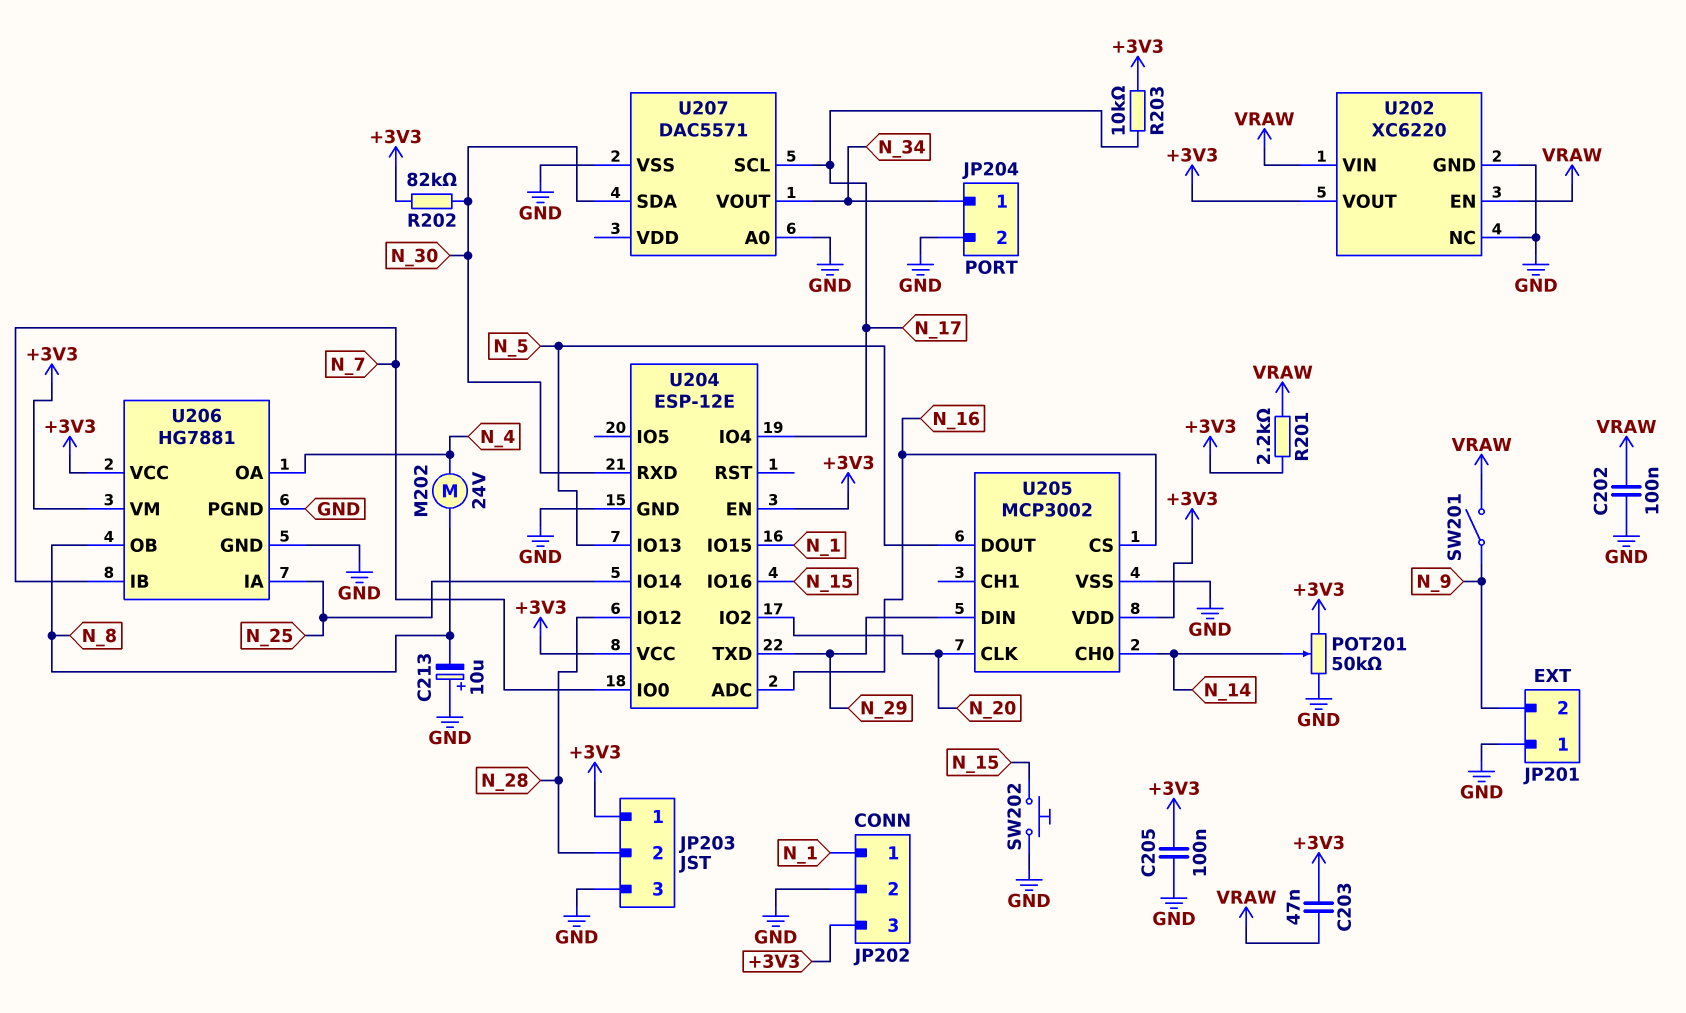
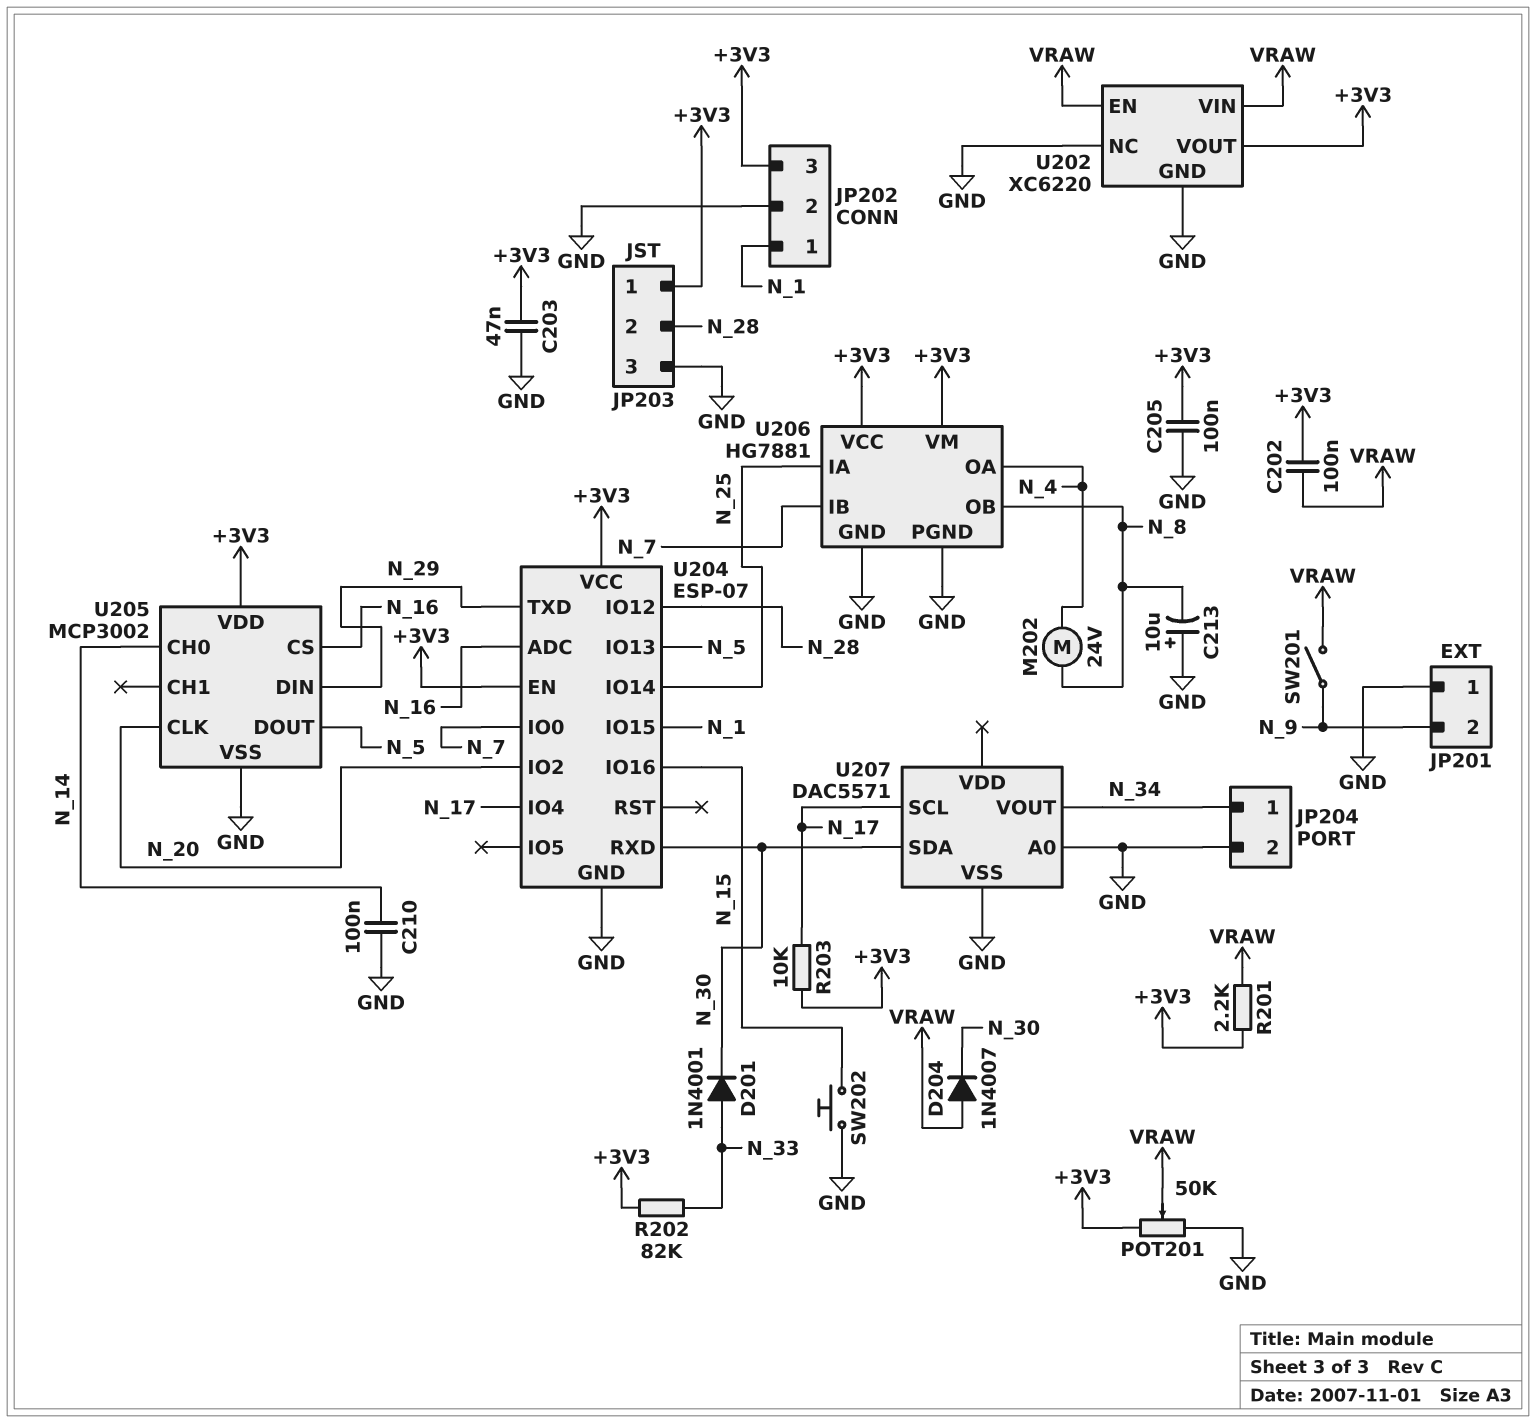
C202: 100nF (GND, VRAW) -> 100nF (+3V3, VRAW)
C203: 47nF (+3V3, VRAW) -> 47nF (+3V3, GND)
C210: none -> 100nF (GND, N_14)
D201: none -> diode 1N4001 (A N_33, K N_30)
D204: none -> diode 1N4007 (A VRAW, K N_30)
POT201: 50k (+3V3, GND, wiper N_14) -> 50k (+3V3, GND, wiper VRAW)
R202: 82k (+3V3, N_30) -> 82k (+3V3, N_33)
U204: ESP-12E -> ESP-07

